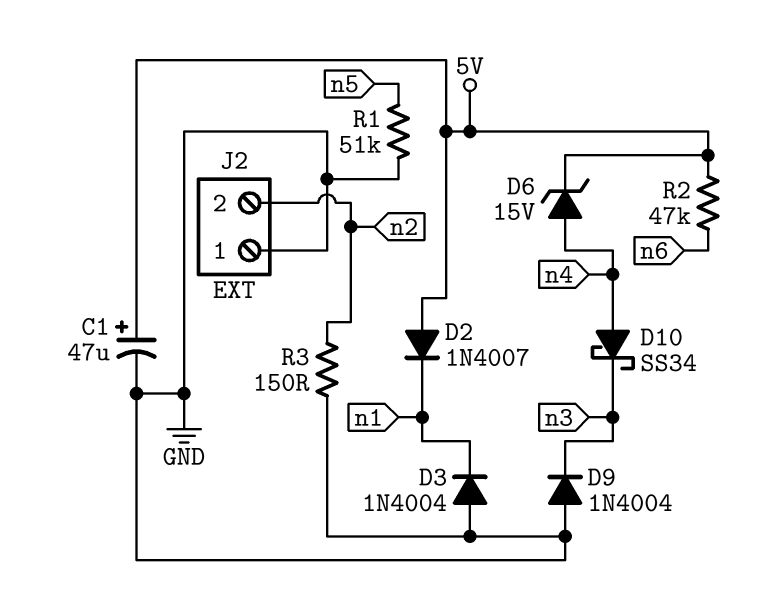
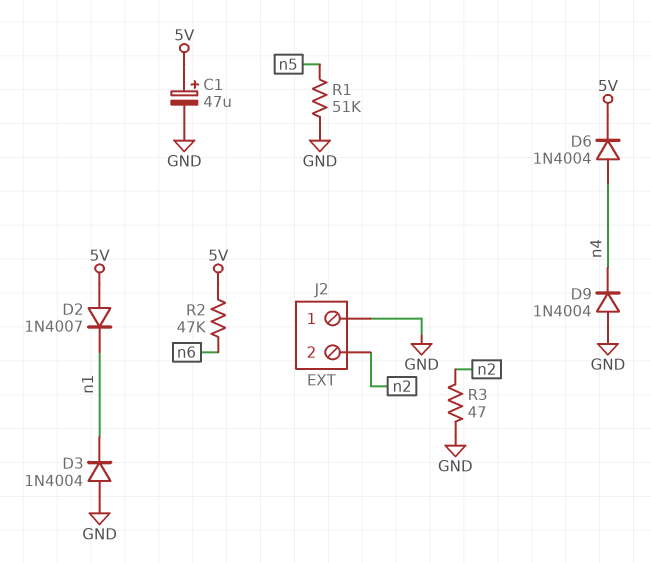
D6: zener 15V (A n4, K 5V) -> diode 1N4004 (A n4, K 5V)
D9: diode 1N4004 (A GND, K n3) -> diode 1N4004 (A GND, K n4)
D10: schottky SS34 (A n4, K n3) -> none
R3: 150 (GND, n2) -> 47 (GND, n2)

